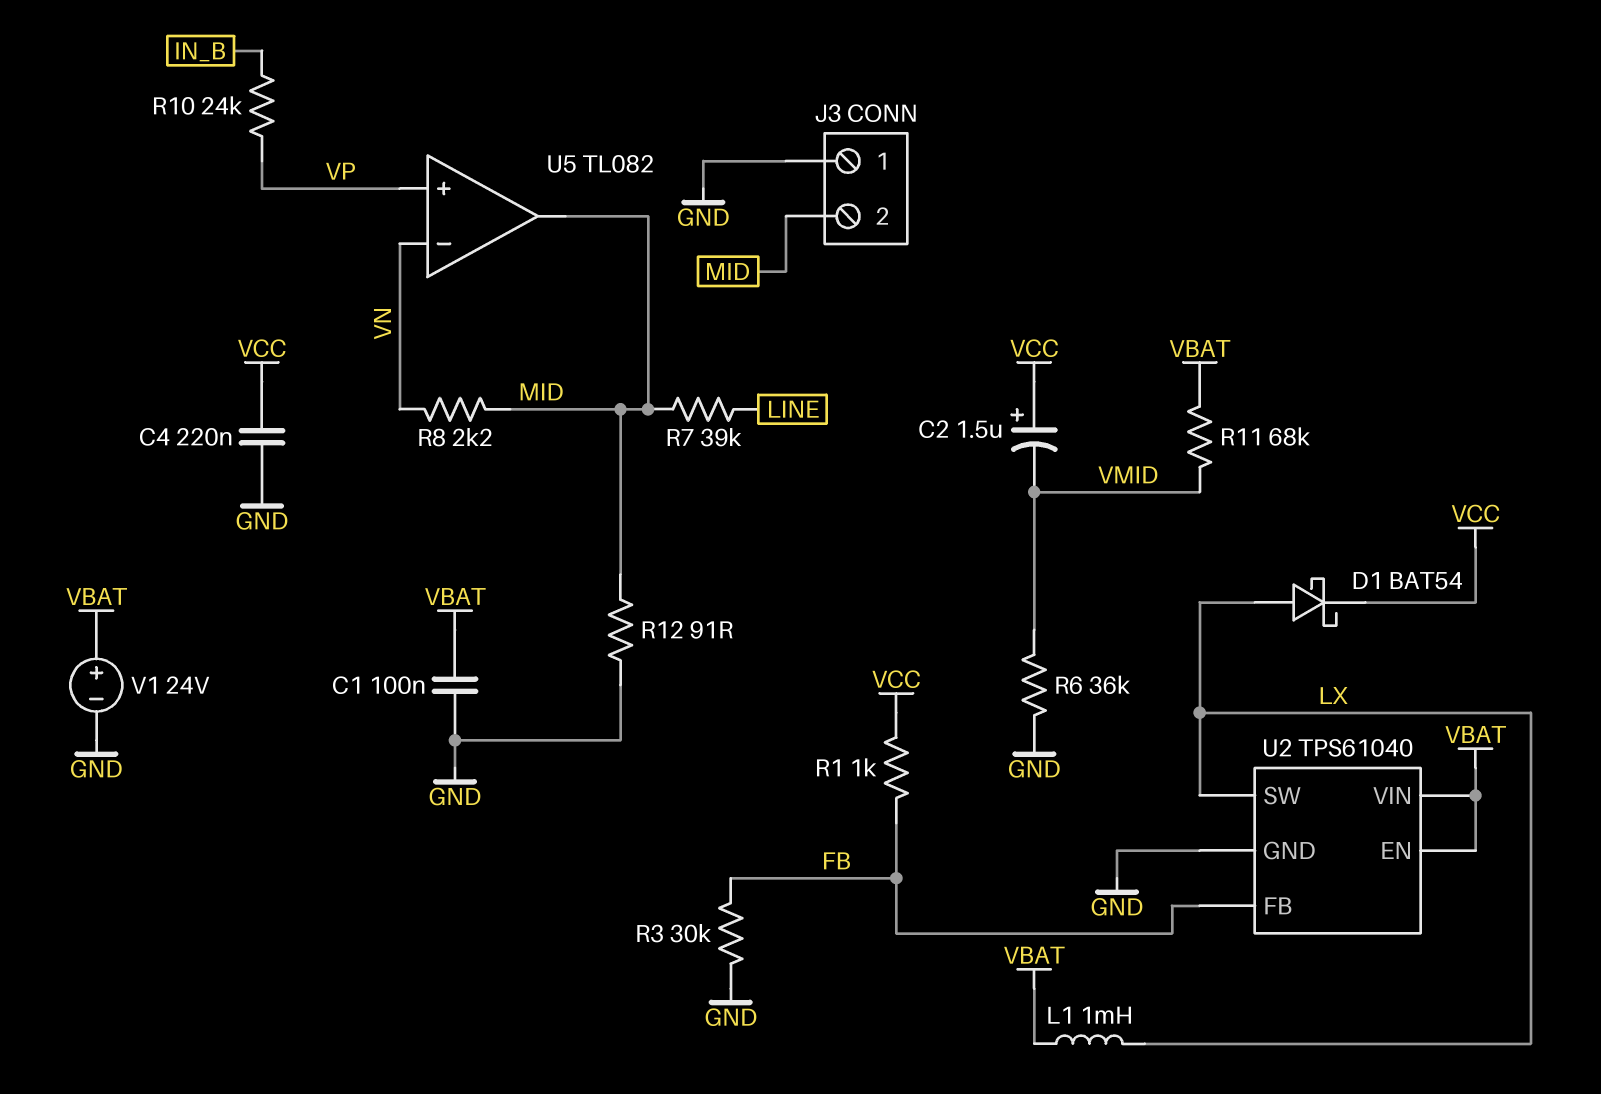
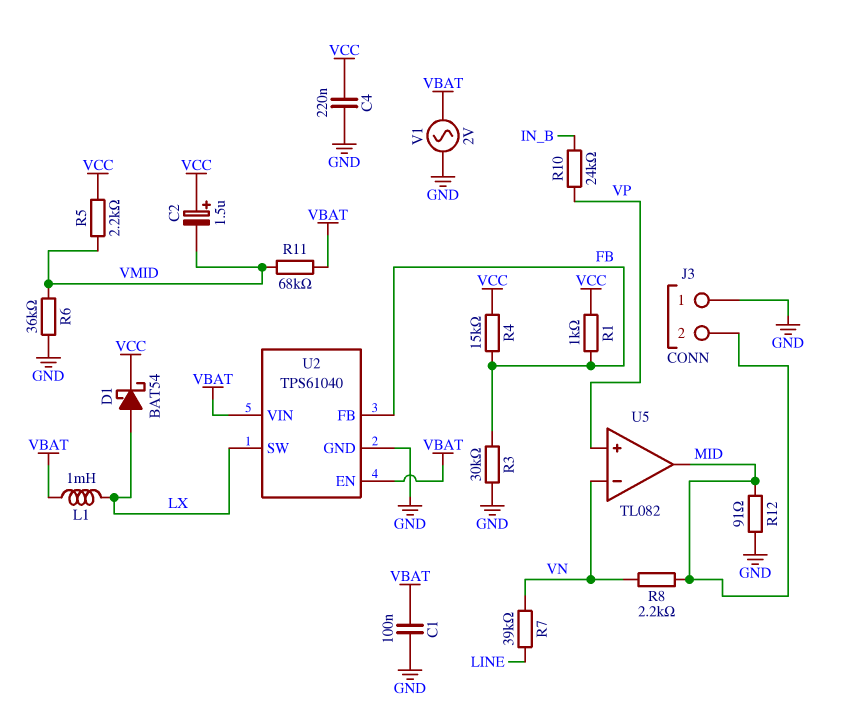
R4: none -> 15k (FB, VCC)
R5: none -> 2.2k (VCC, VMID)
R7: 39k (LINE, MID) -> 39k (LINE, VN)
V1: 24V (plus VBAT, minus GND) -> AC 2V (GND, VBAT)

